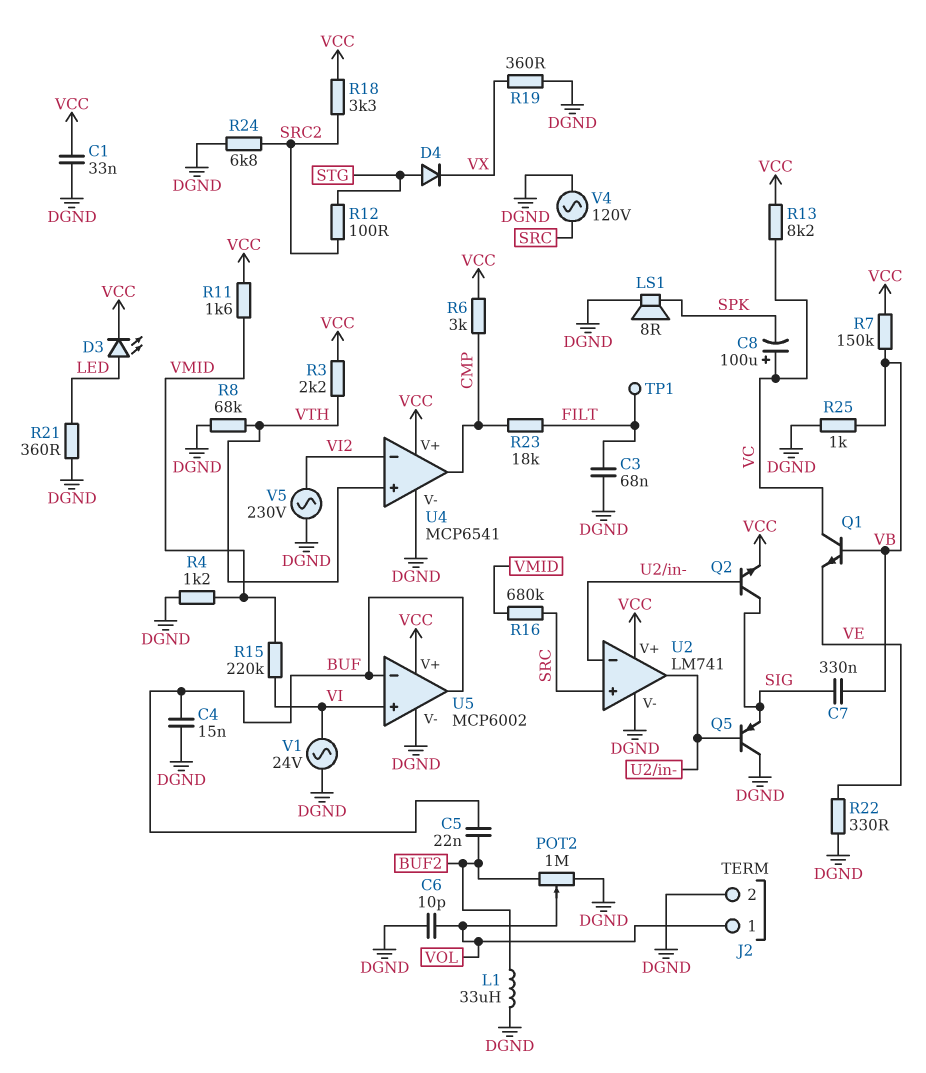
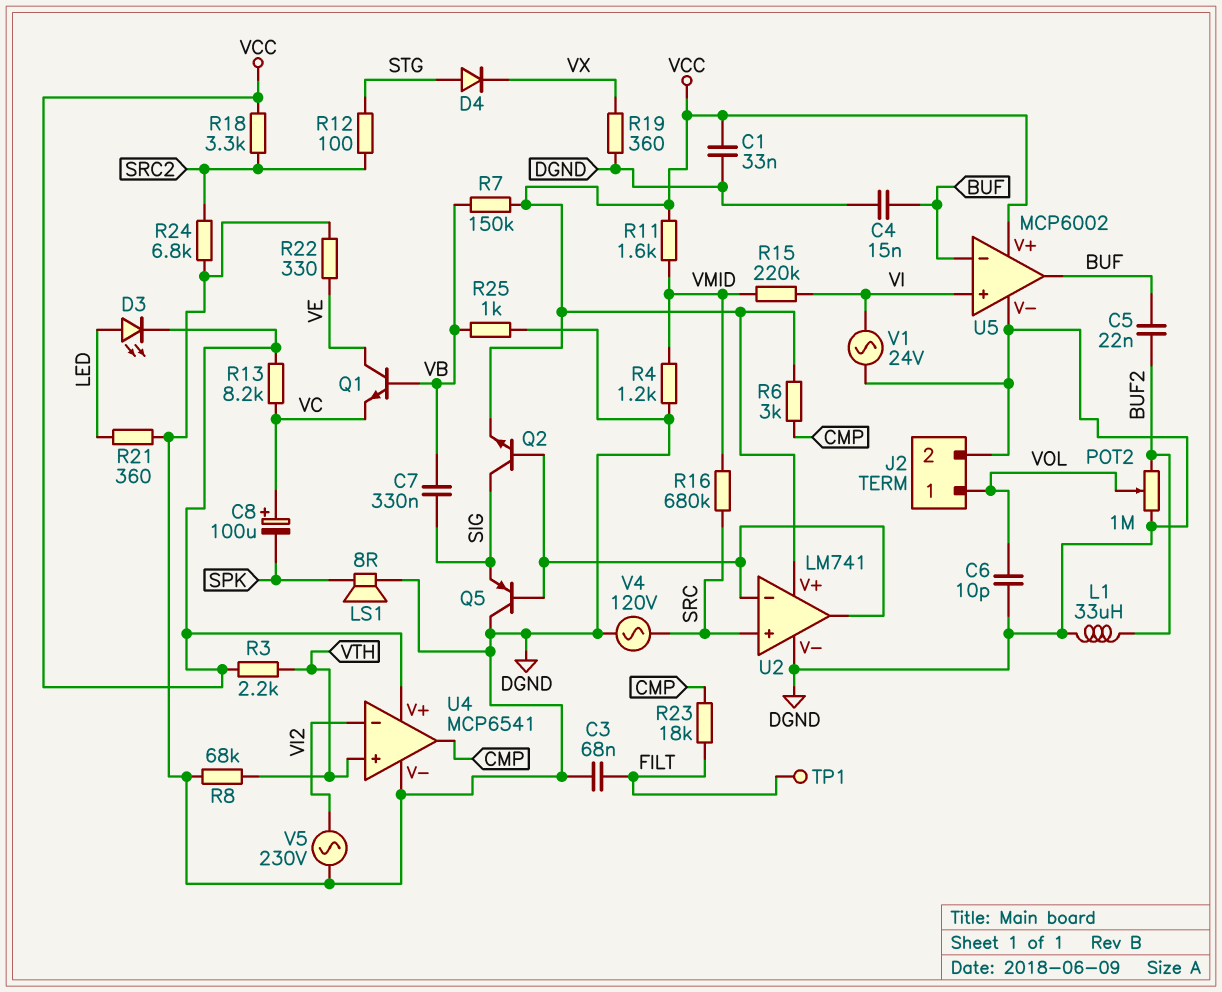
Q1: NPN (B VB, C VC, E VE) -> NPN (B VB, C VE, E VC)

